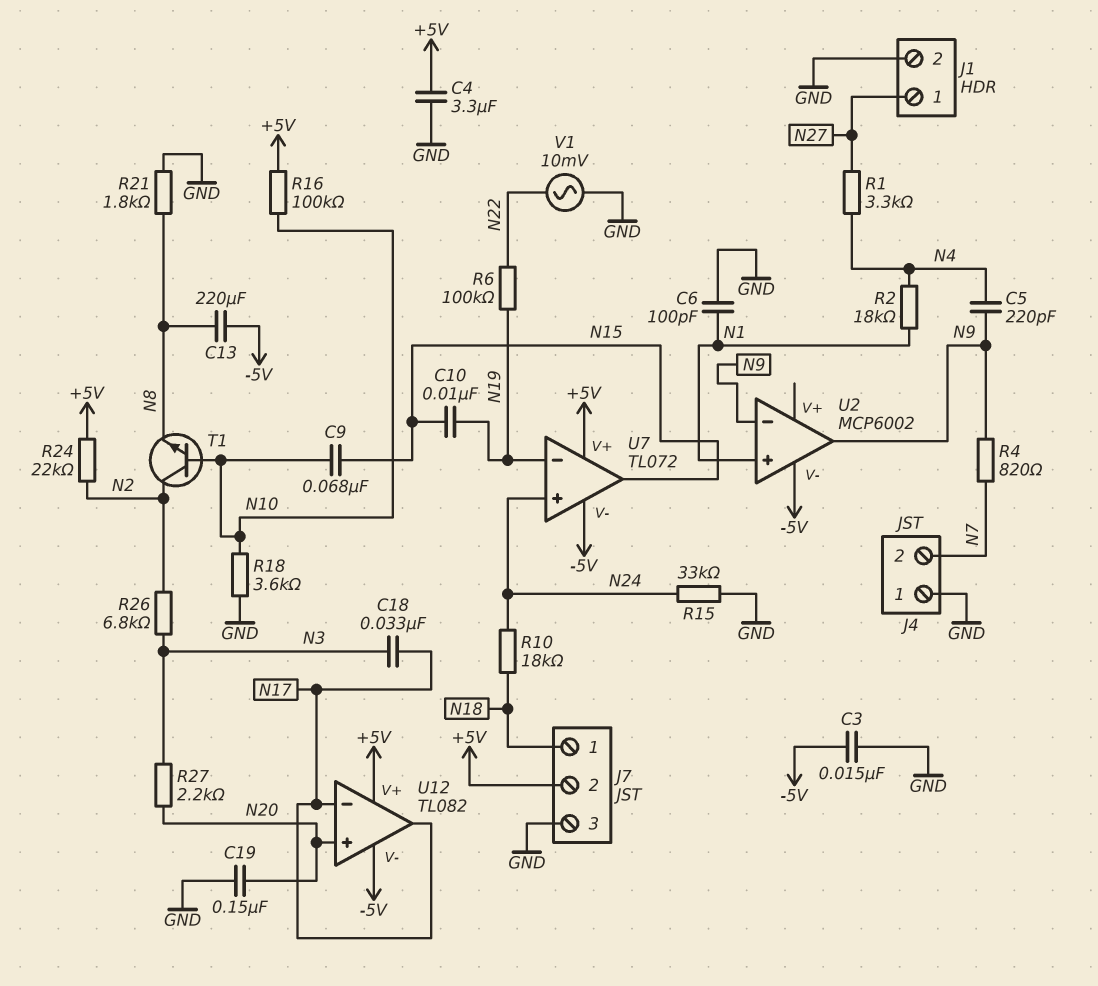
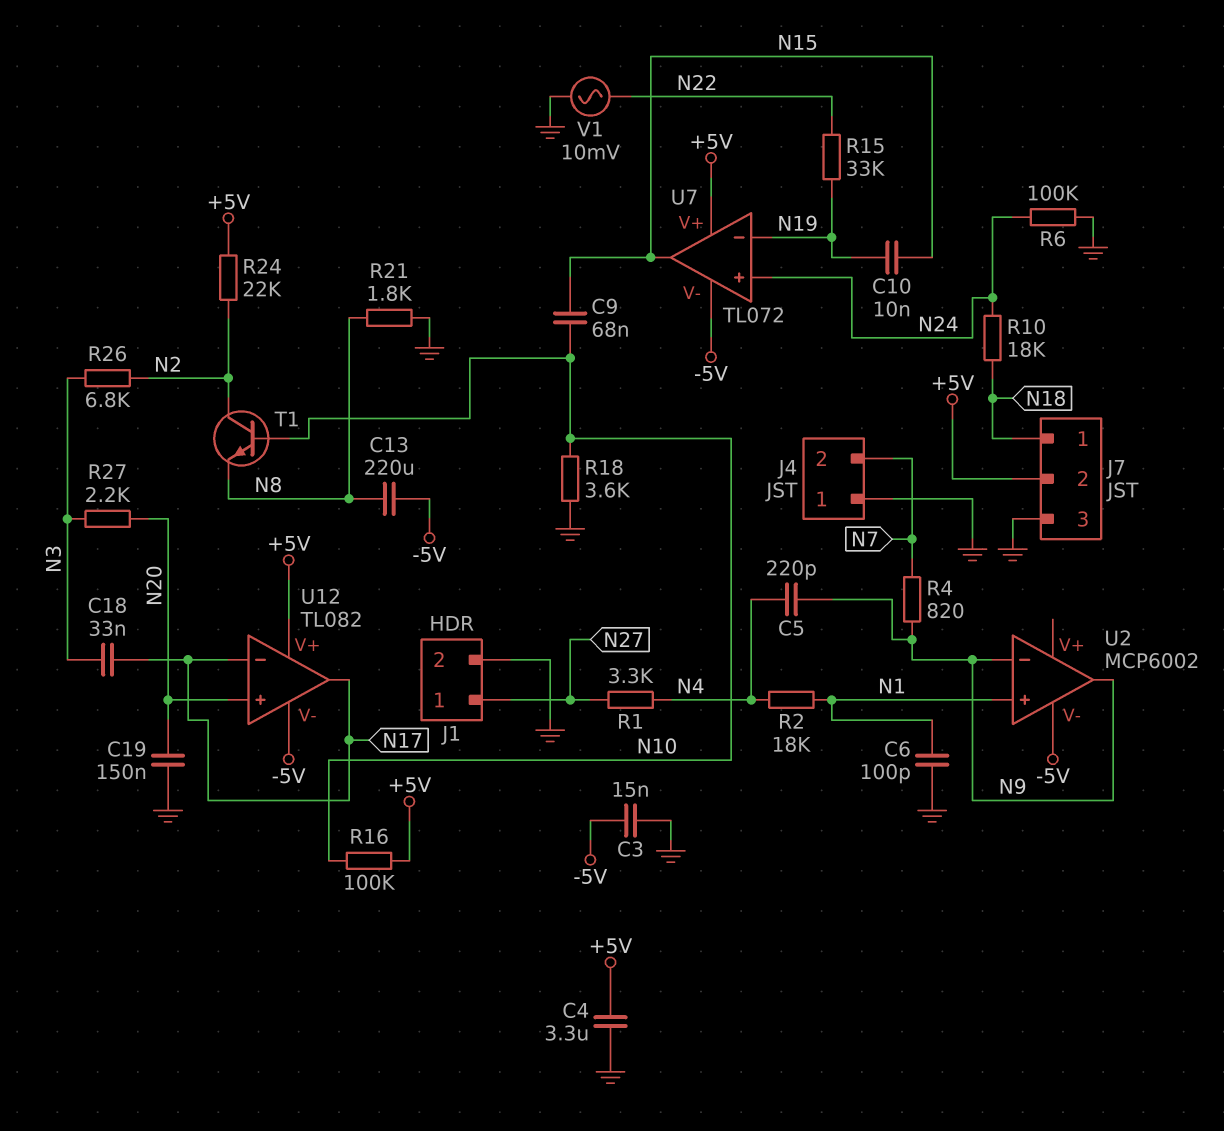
R6: 100k (N19, N22) -> 100k (GND, N24)
R15: 33k (GND, N24) -> 33k (N19, N22)

